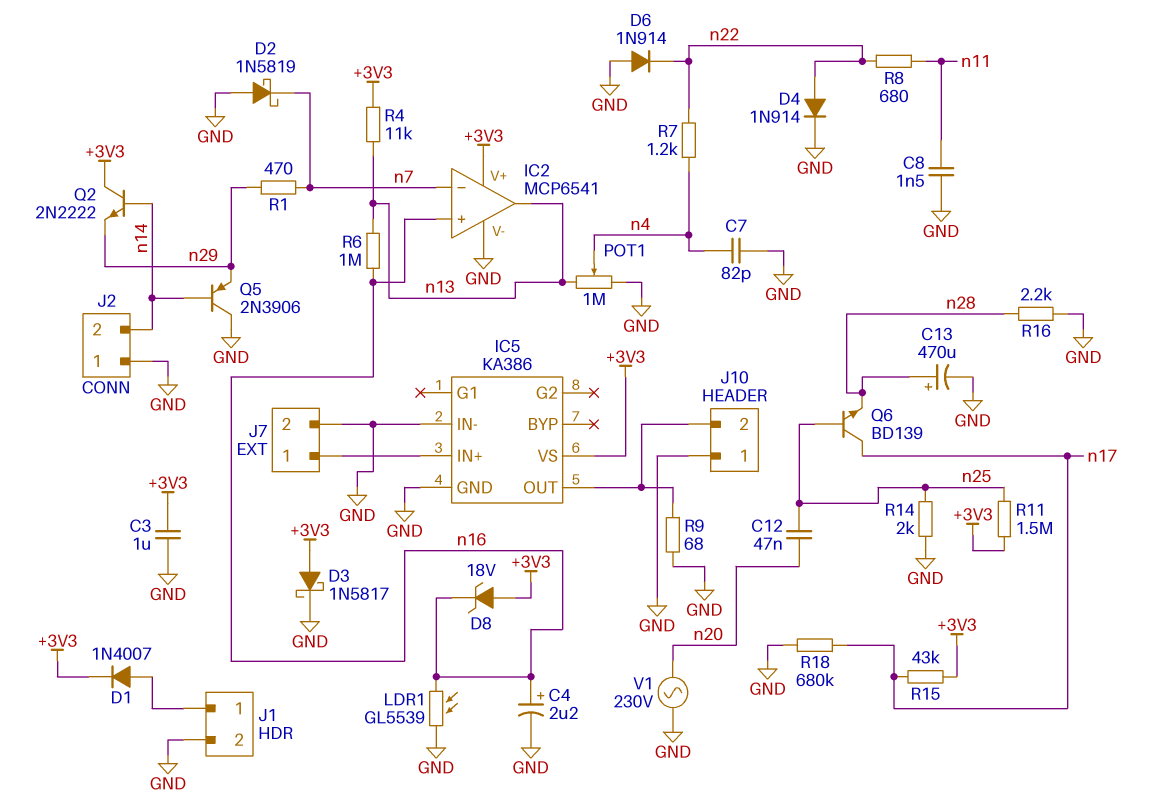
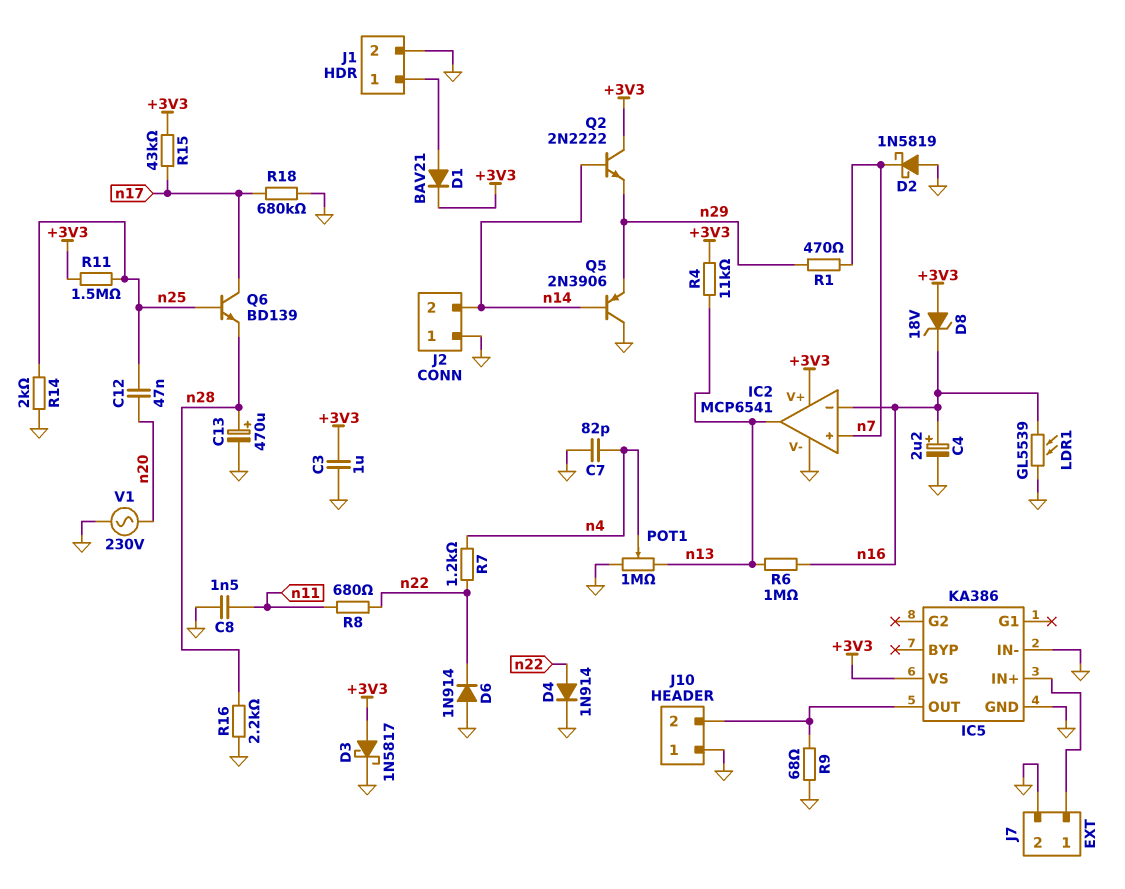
D1: diode 1N4007 (A J1/1, K +3V3) -> diode BAV21 (A J1/1, K +3V3)
IC2 pin in+: n16 -> n7
IC2 pin in-: n7 -> n16

